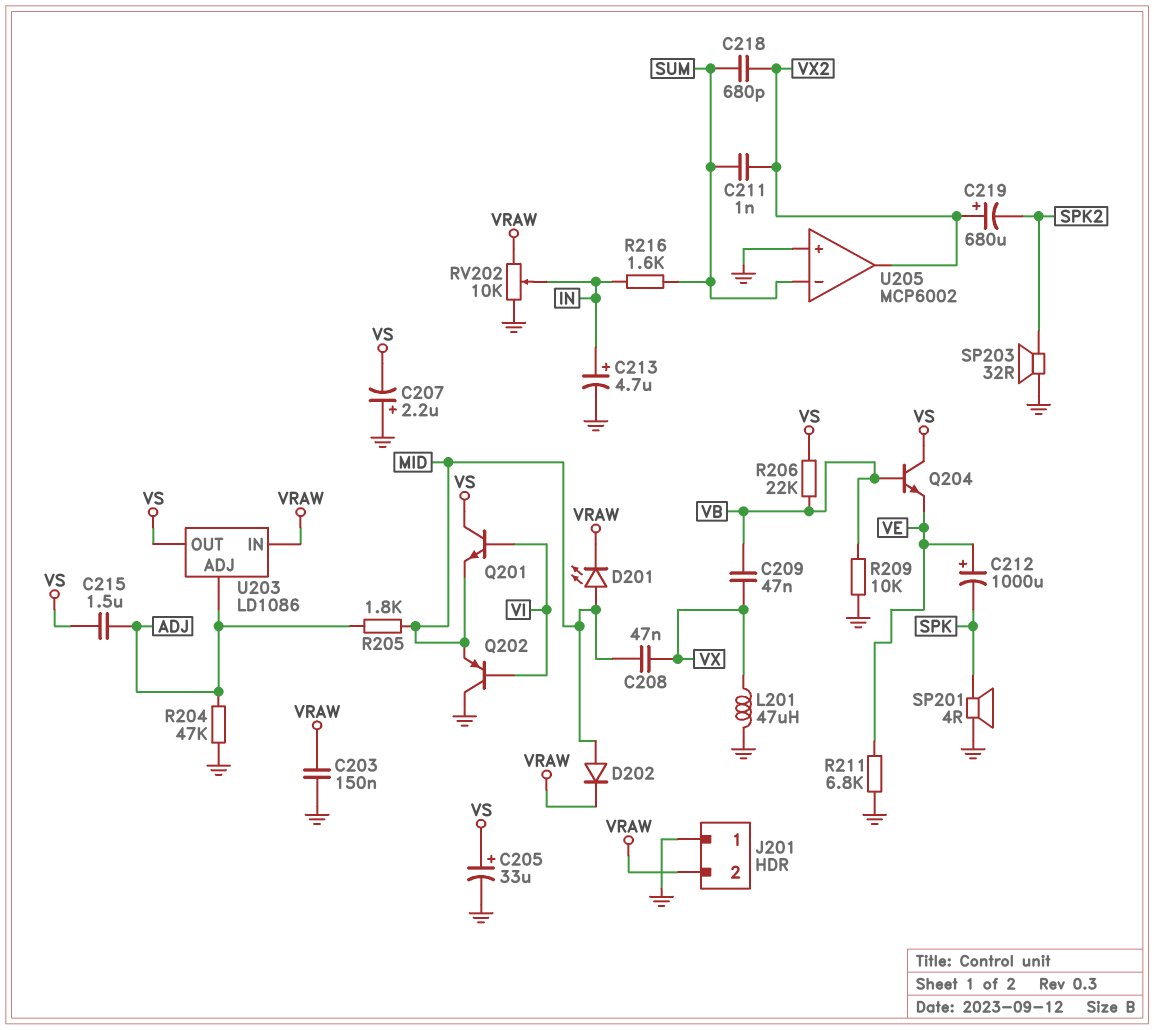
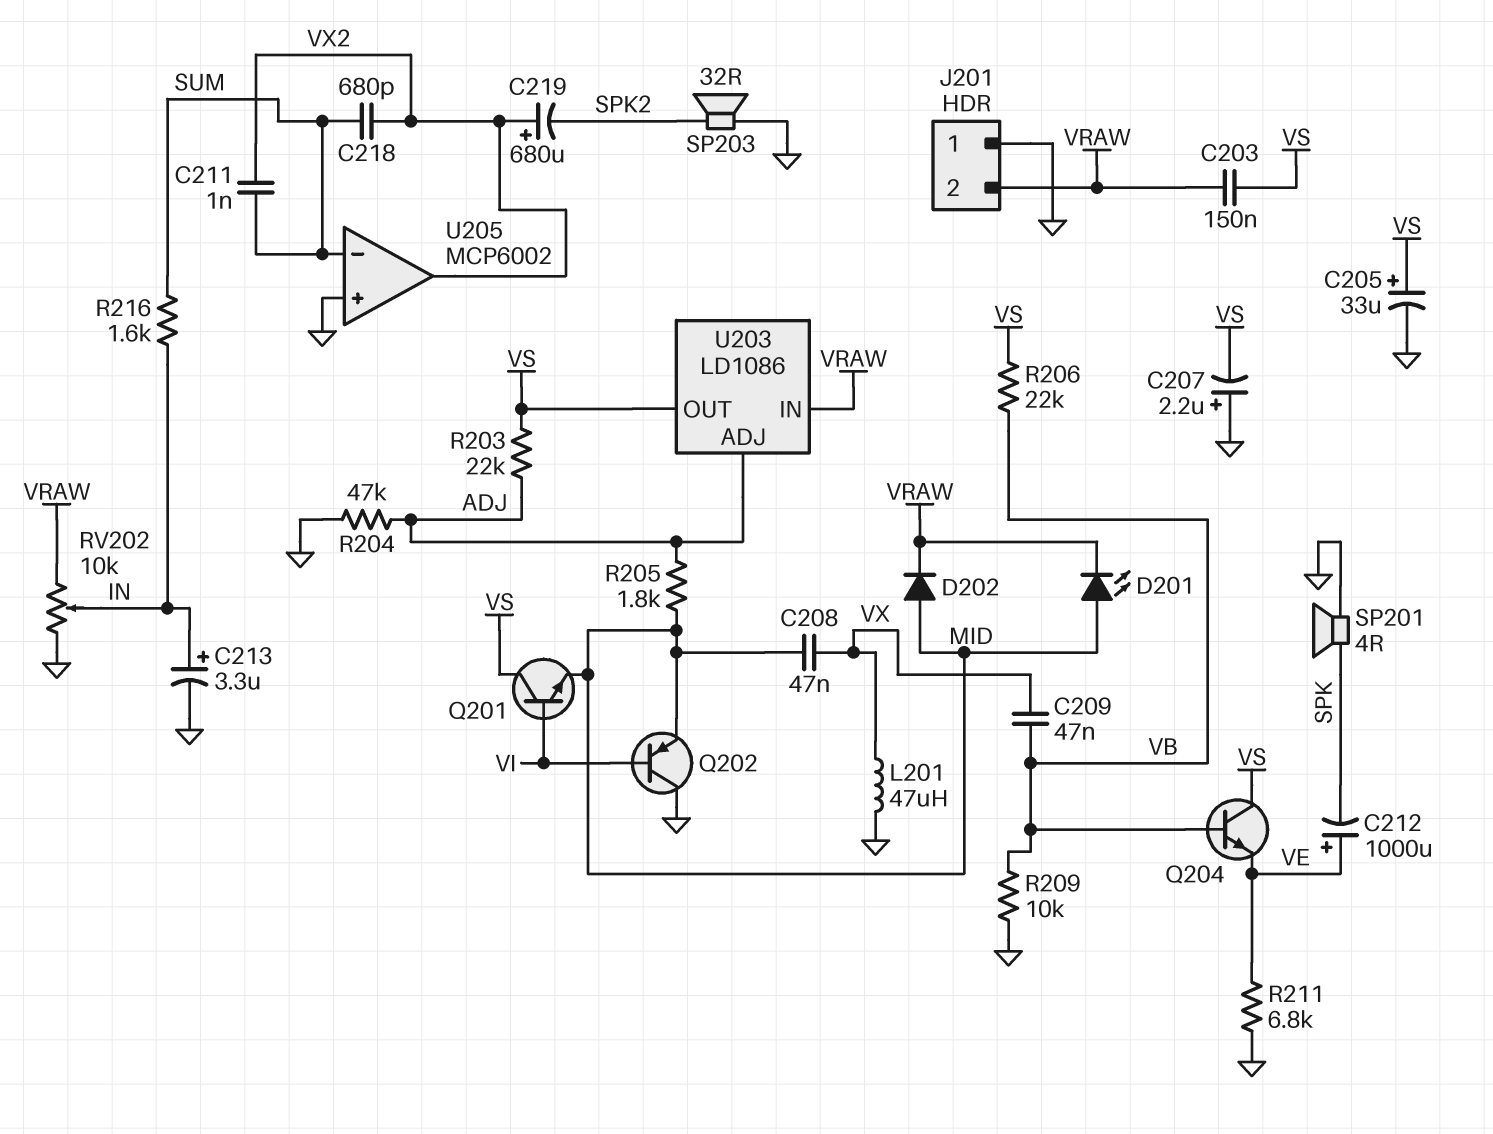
C203: 150nF (GND, VRAW) -> 150nF (VRAW, VS)
C213: 4.7uF (plus IN, minus GND) -> 3.3uF (plus IN, minus GND)
C215: 1.5uF (ADJ, VS) -> none
R203: none -> 22k (ADJ, VS)

